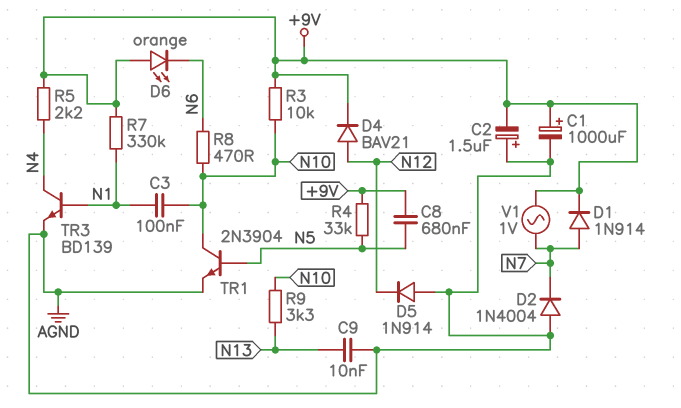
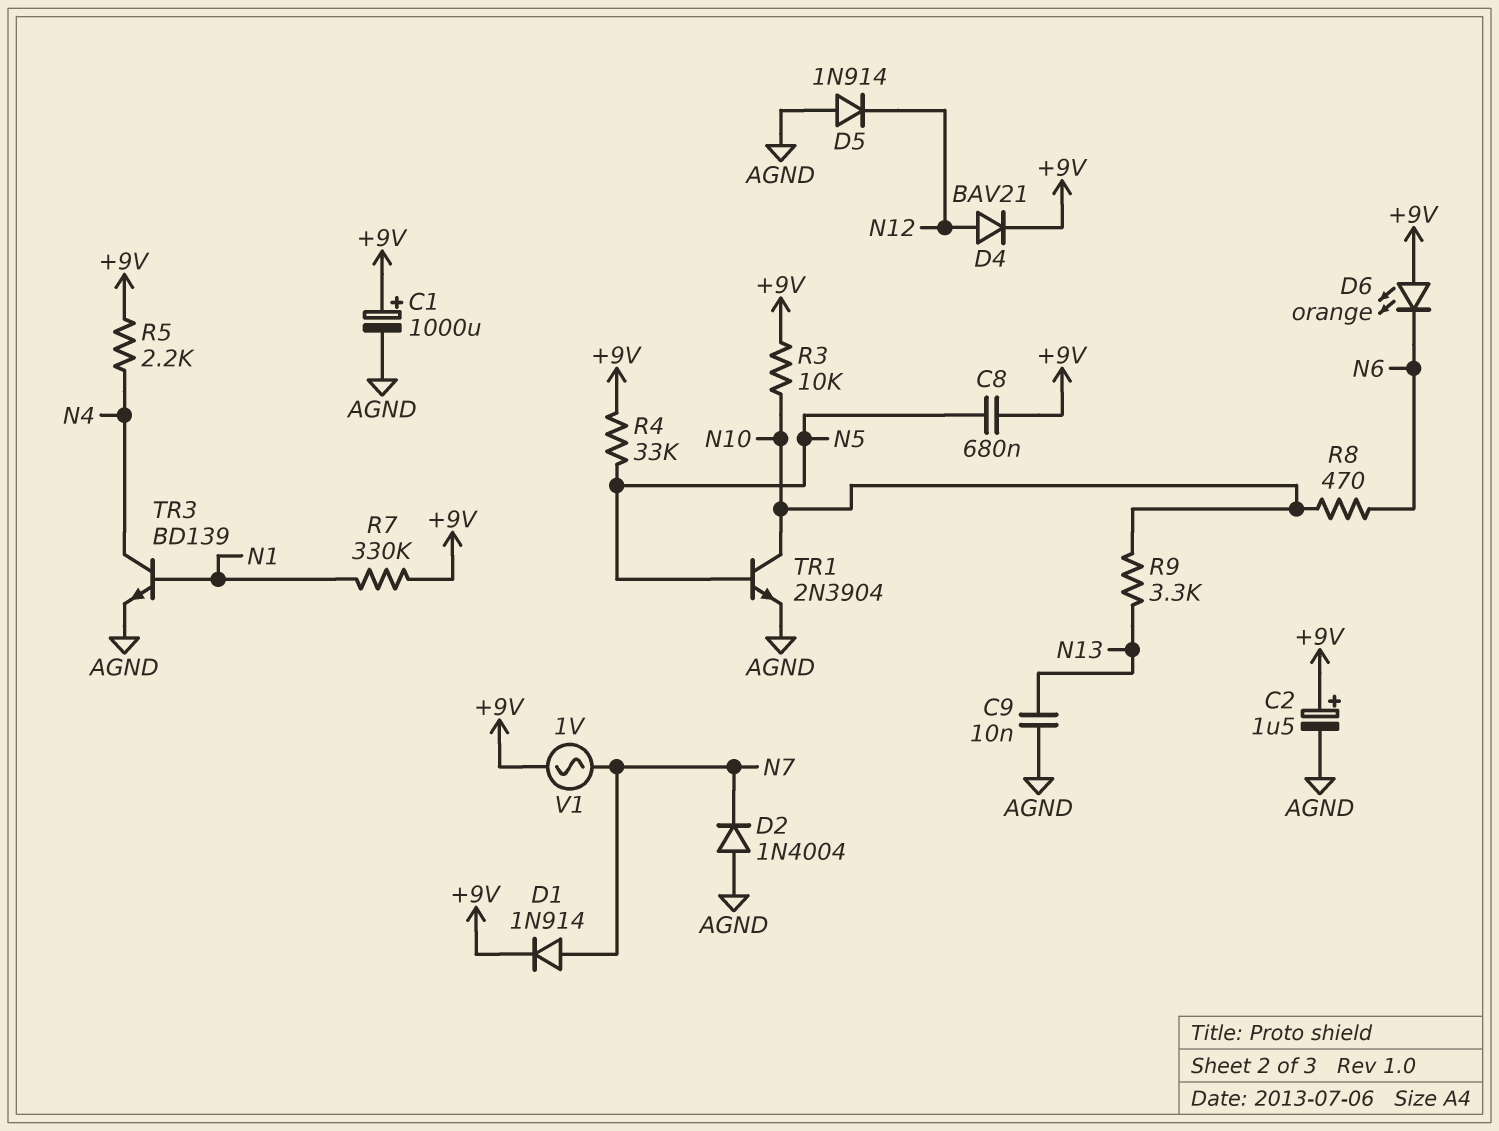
C2: 1.5uF (plus AGND, minus +9V) -> 1.5uF (plus +9V, minus AGND)
C3: 100nF (N1, N10) -> none

